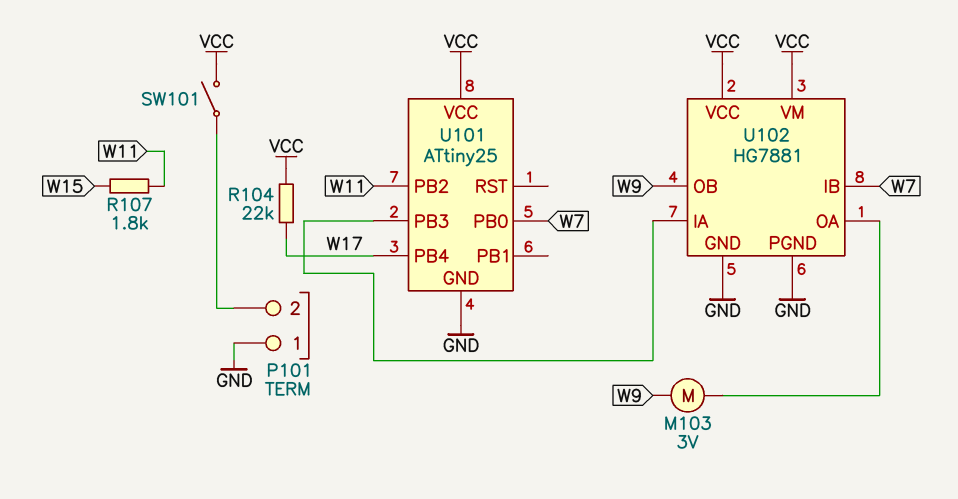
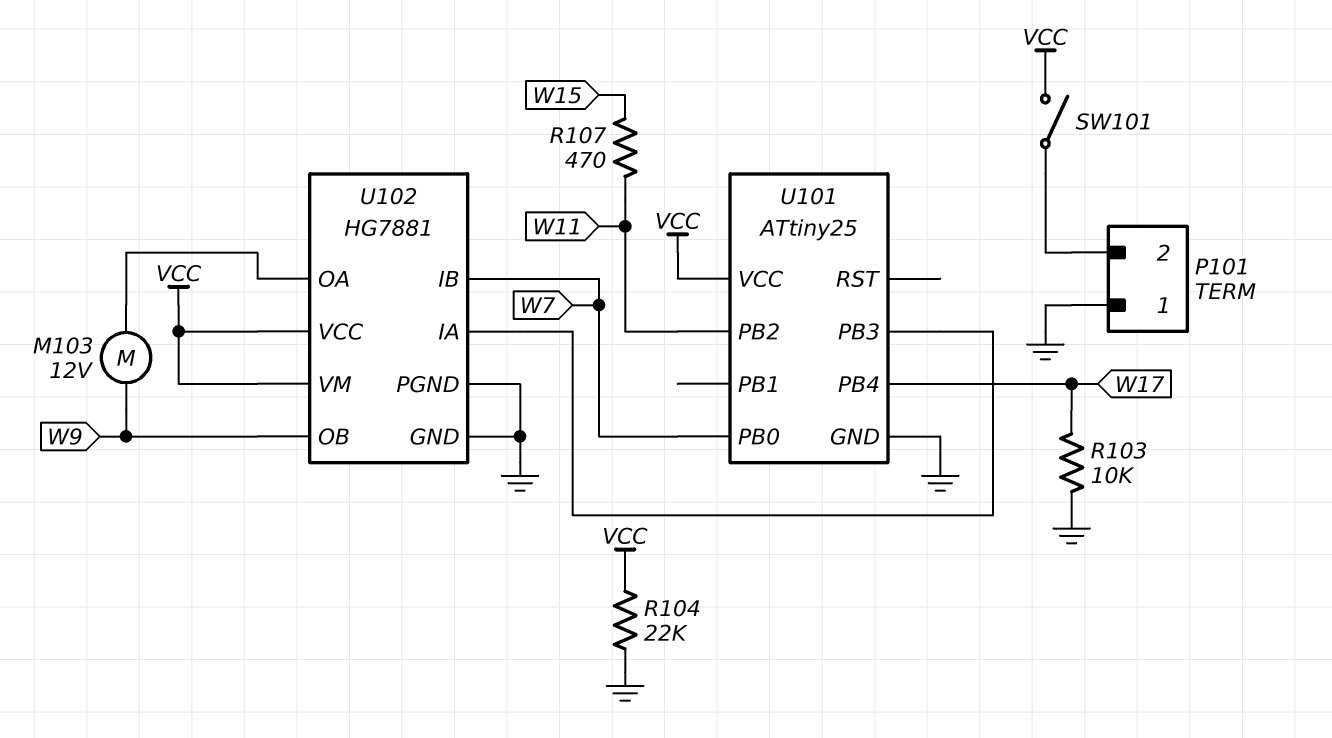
M103: motor 3V (U102/OA, W9) -> motor 12V (U102/OA, W9)
R103: none -> 10k (GND, W17)
R104: 22k (VCC, W17) -> 22k (GND, VCC)
R107: 1.8k (W11, W15) -> 470 (W11, W15)

